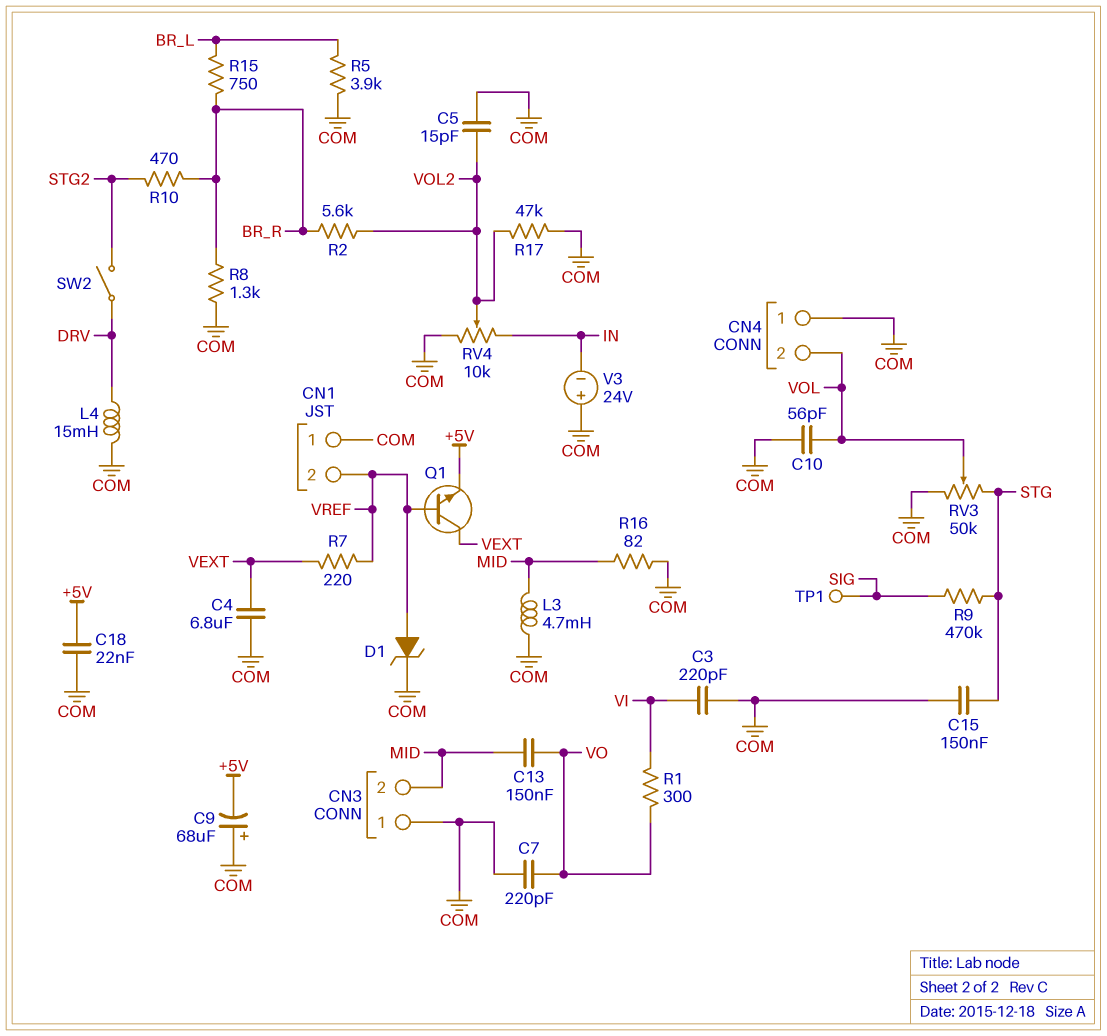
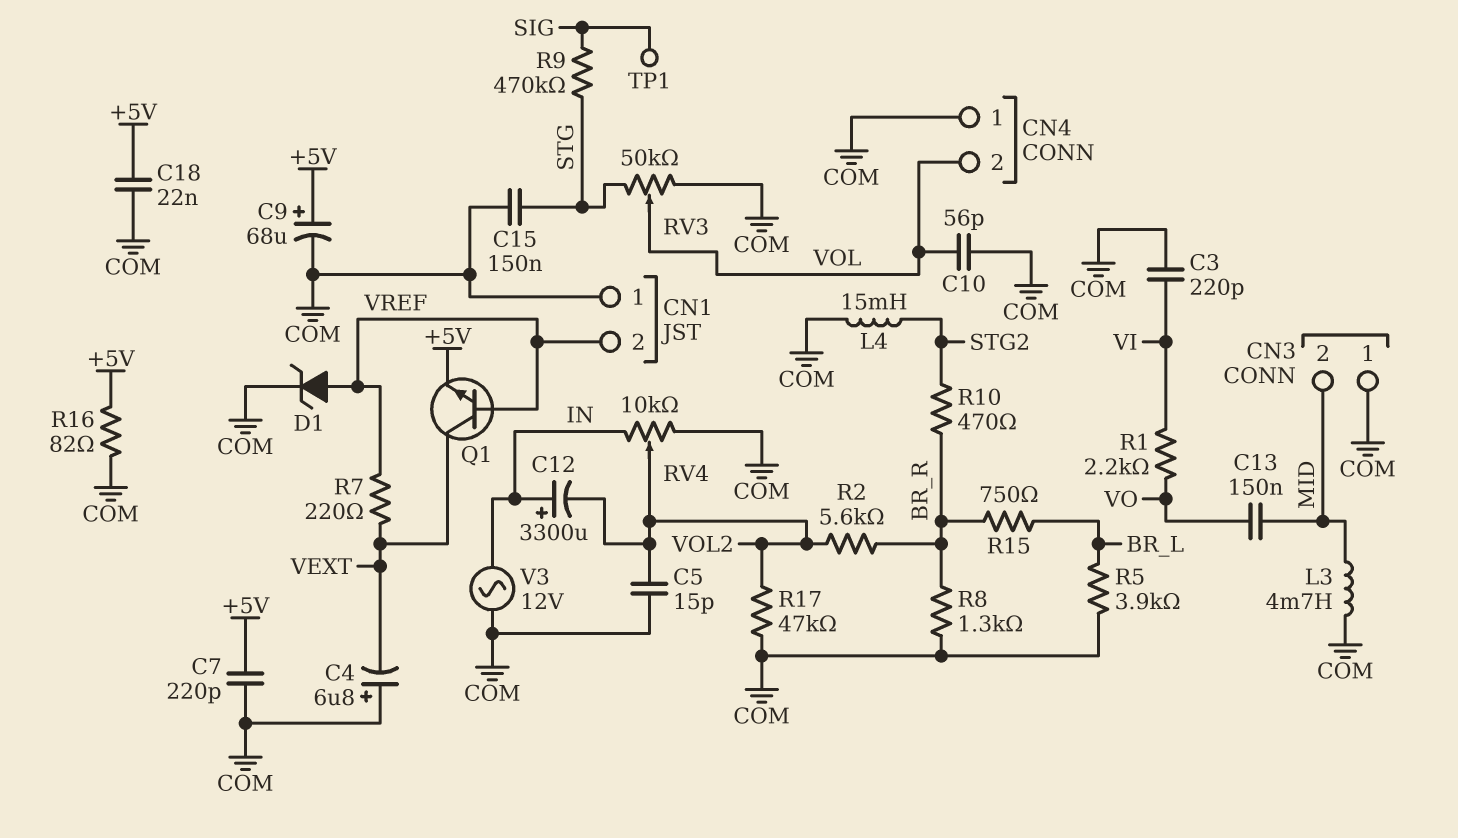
C4: 6.8uF (COM, VEXT) -> 6.8uF (plus COM, minus VEXT)
C7: 220pF (COM, VO) -> 220pF (+5V, COM)
C9: 68uF (plus COM, minus +5V) -> 68uF (plus +5V, minus COM)
C12: none -> 3300uF (plus IN, minus VOL2)
L4: 15mH (COM, DRV) -> 15mH (COM, STG2)
R1: 300 (VI, VO) -> 2.2k (VI, VO)
R16: 82 (COM, MID) -> 82 (+5V, COM)
SW2: switch (DRV, STG2) -> none
V3: 24V (plus COM, minus IN) -> AC 12V (COM, IN)

